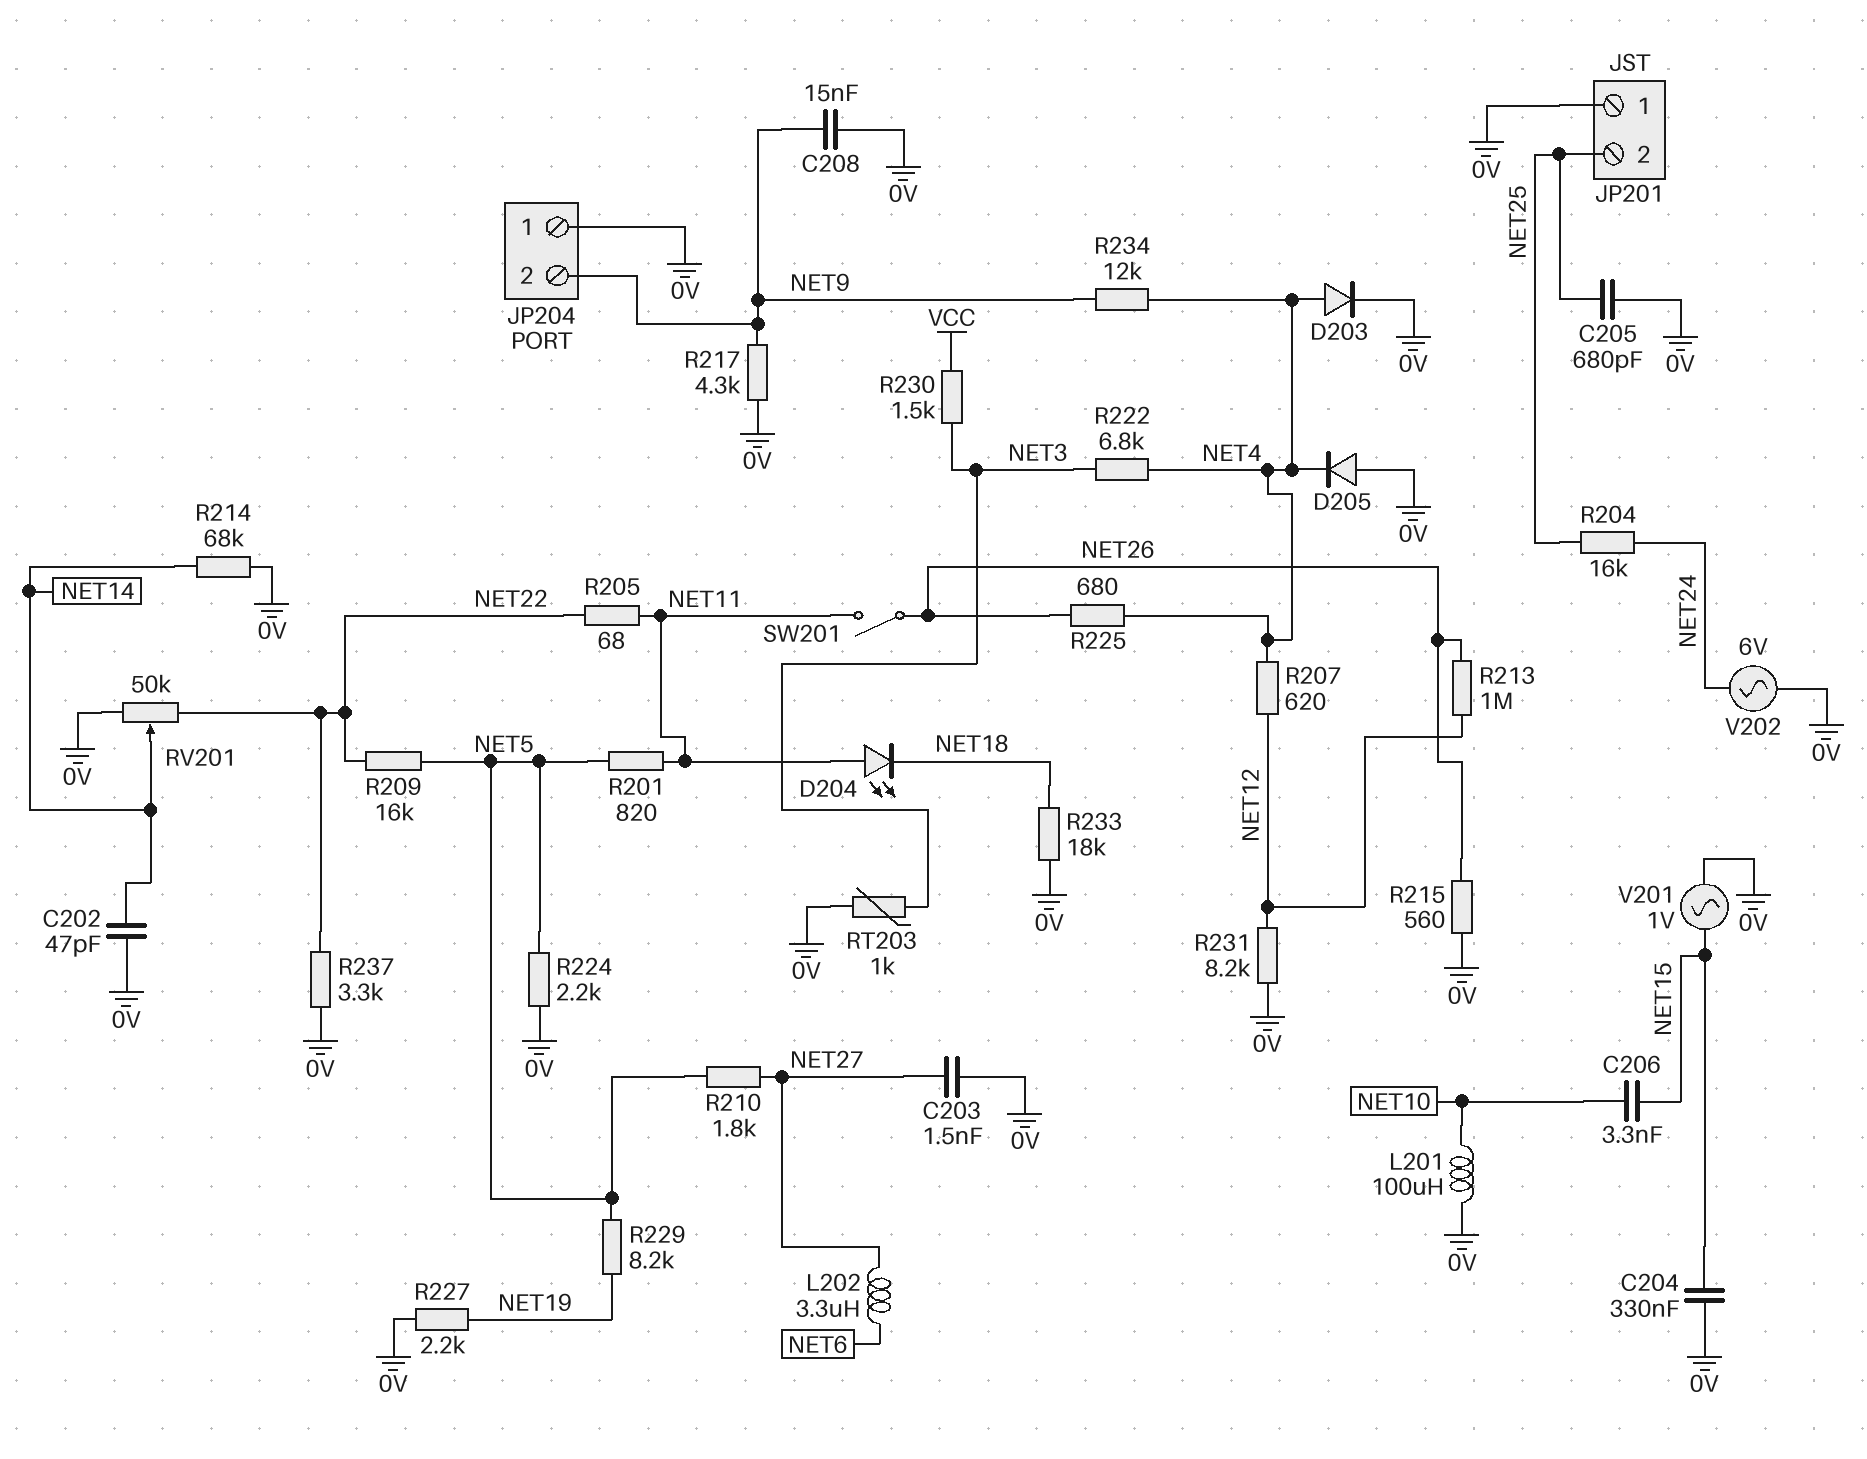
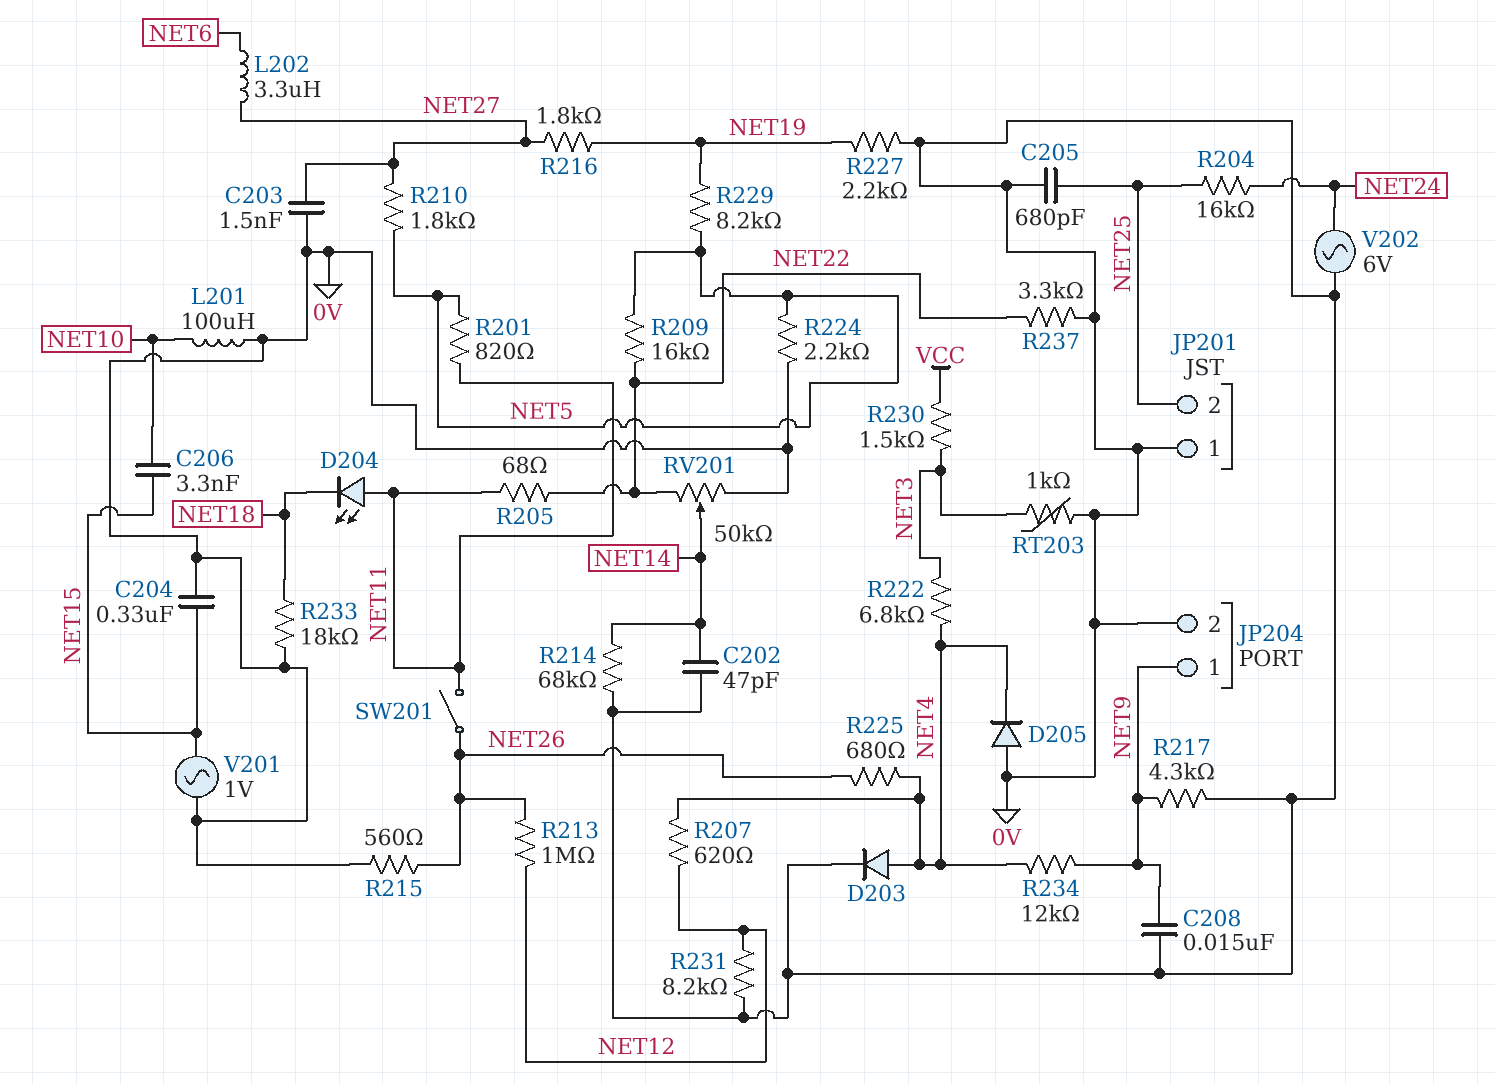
JP204 pin 1: 0V -> NET9
JP204 pin 2: NET9 -> 0V
R216: none -> 1.8k (NET19, NET27)

